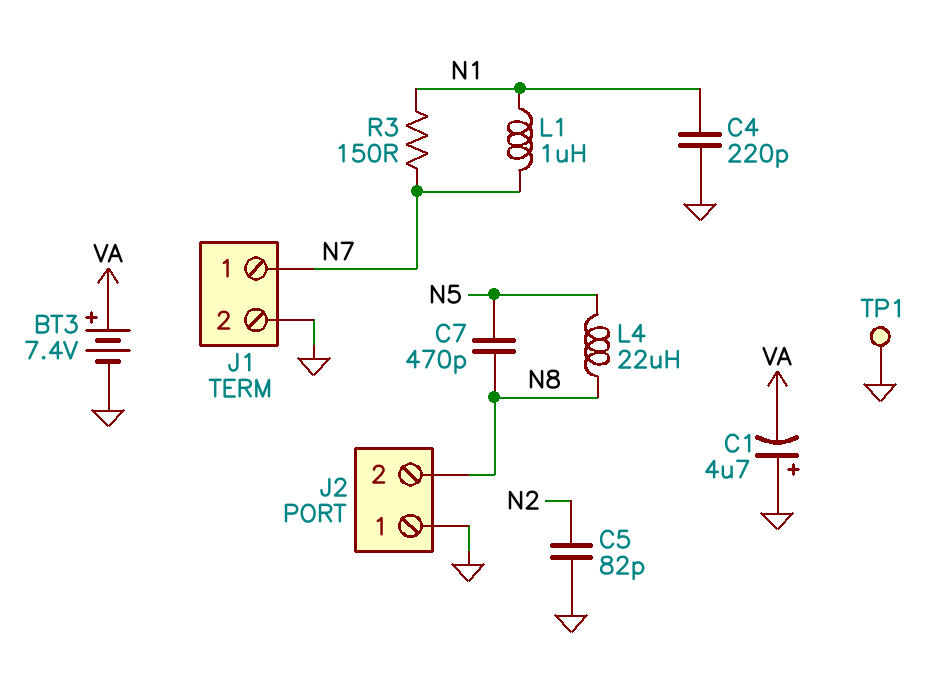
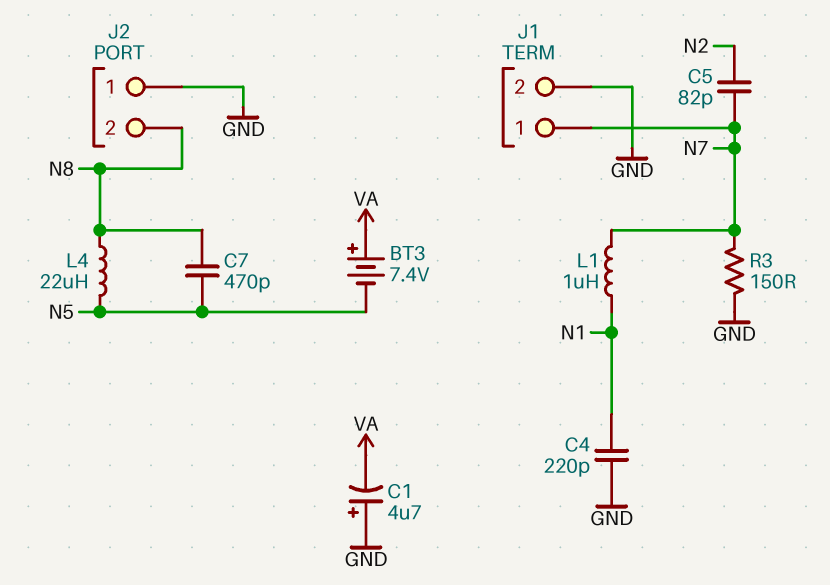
BT3: 7.4V (plus VA, minus GND) -> 7.4V (plus VA, minus N5)
C5: 82pF (GND, N2) -> 82pF (N2, N7)
R3: 150 (N1, N7) -> 150 (GND, N7)
TP1: test point (GND) -> none

